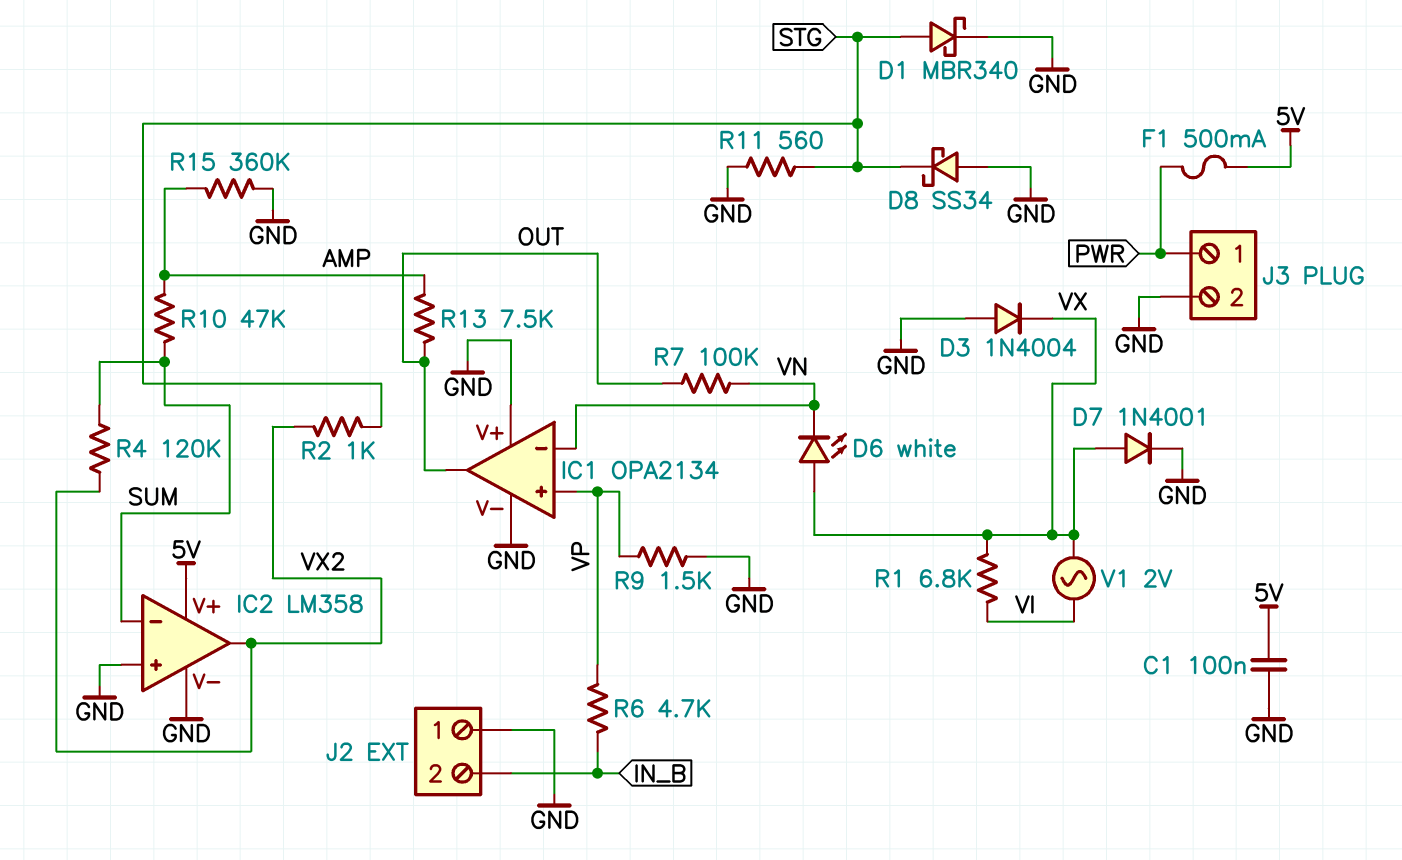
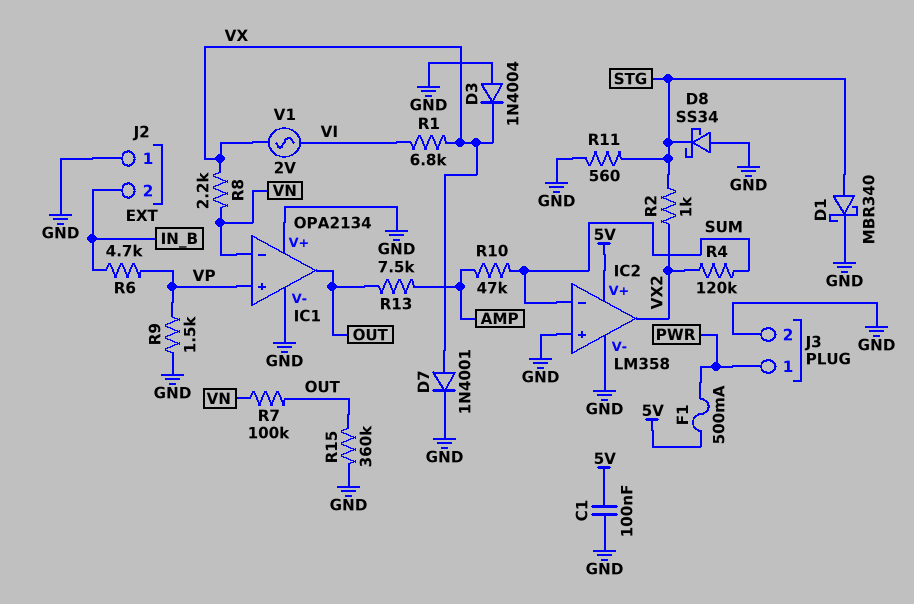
D6: LED white (A VX, K VN) -> none
R8: none -> 2.2k (VN, VX)
R15: 360k (AMP, GND) -> 360k (GND, OUT)

